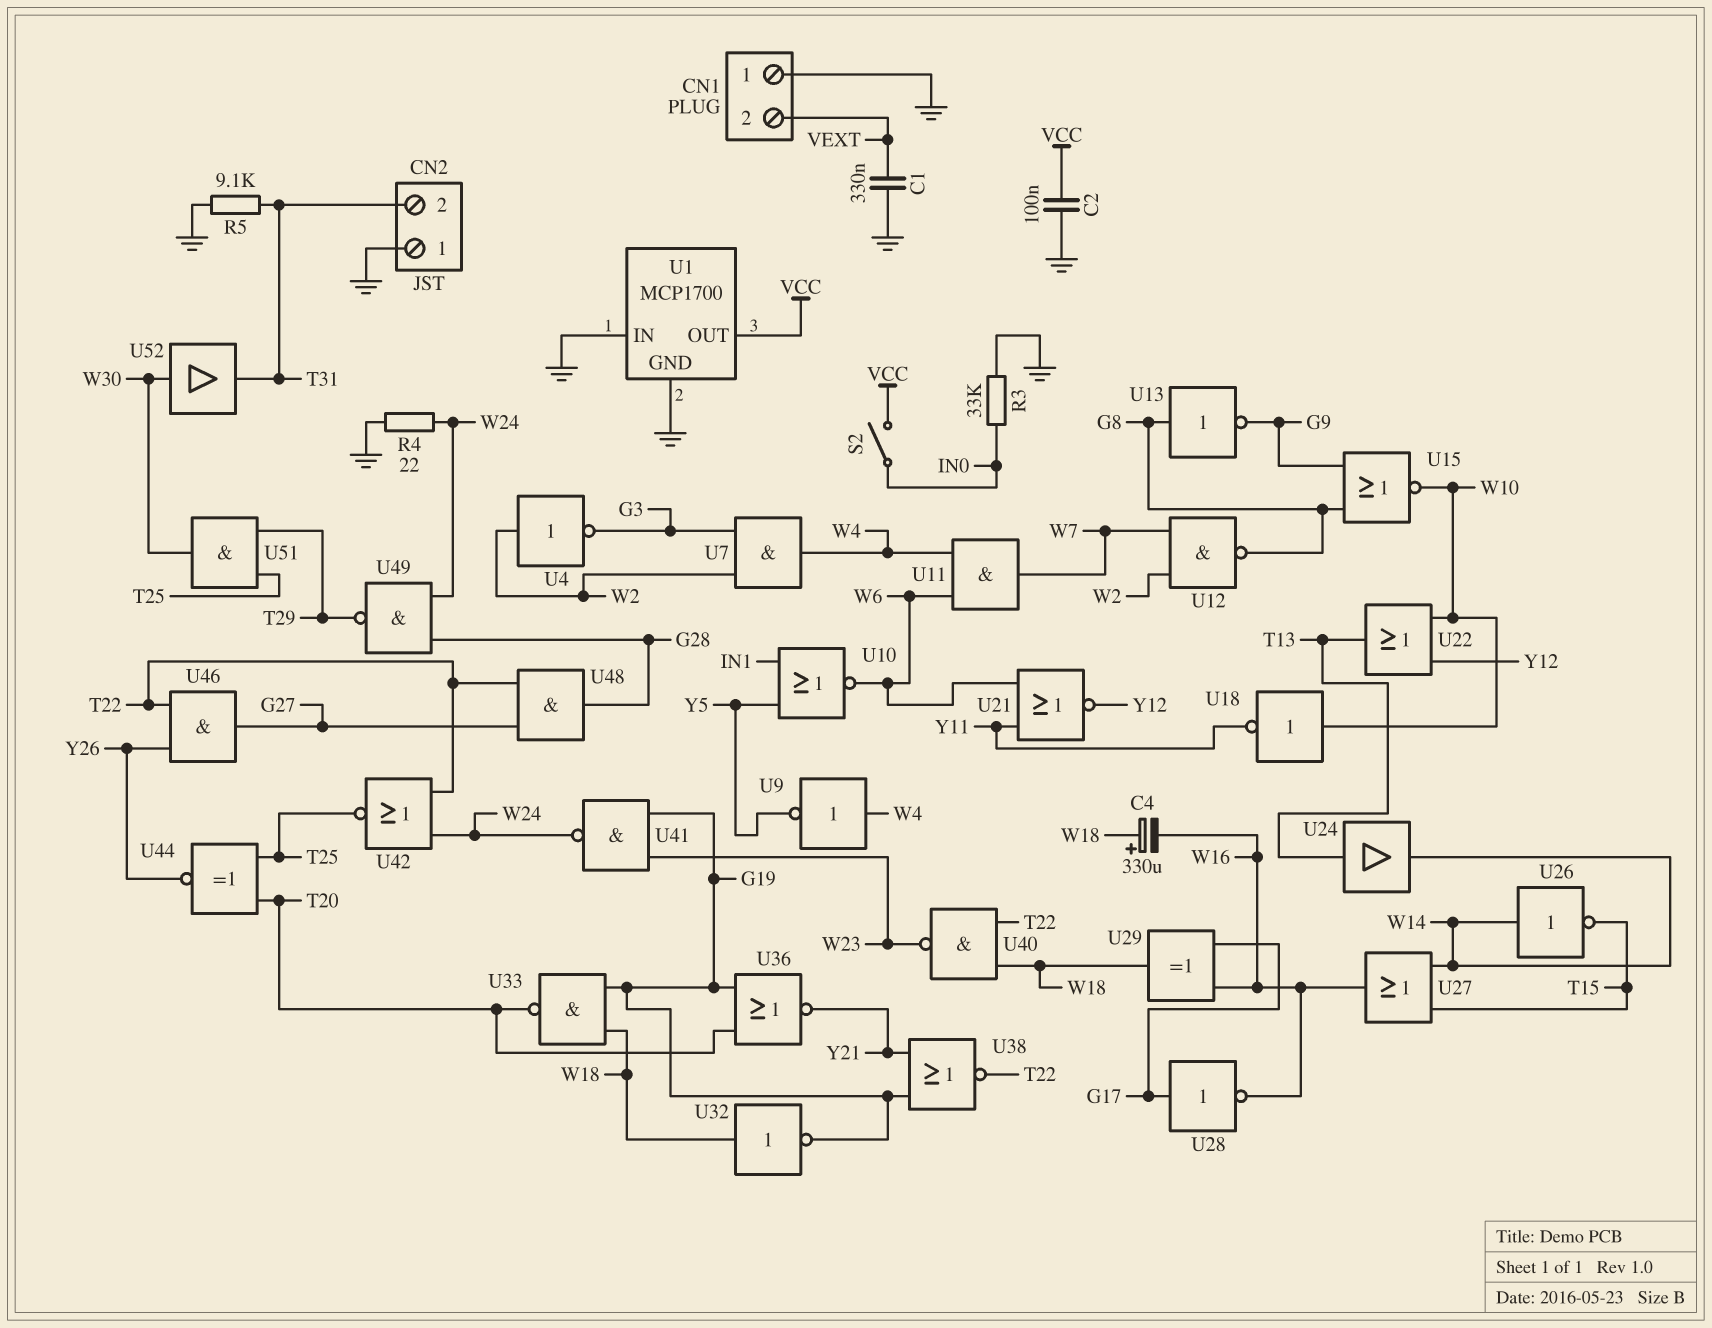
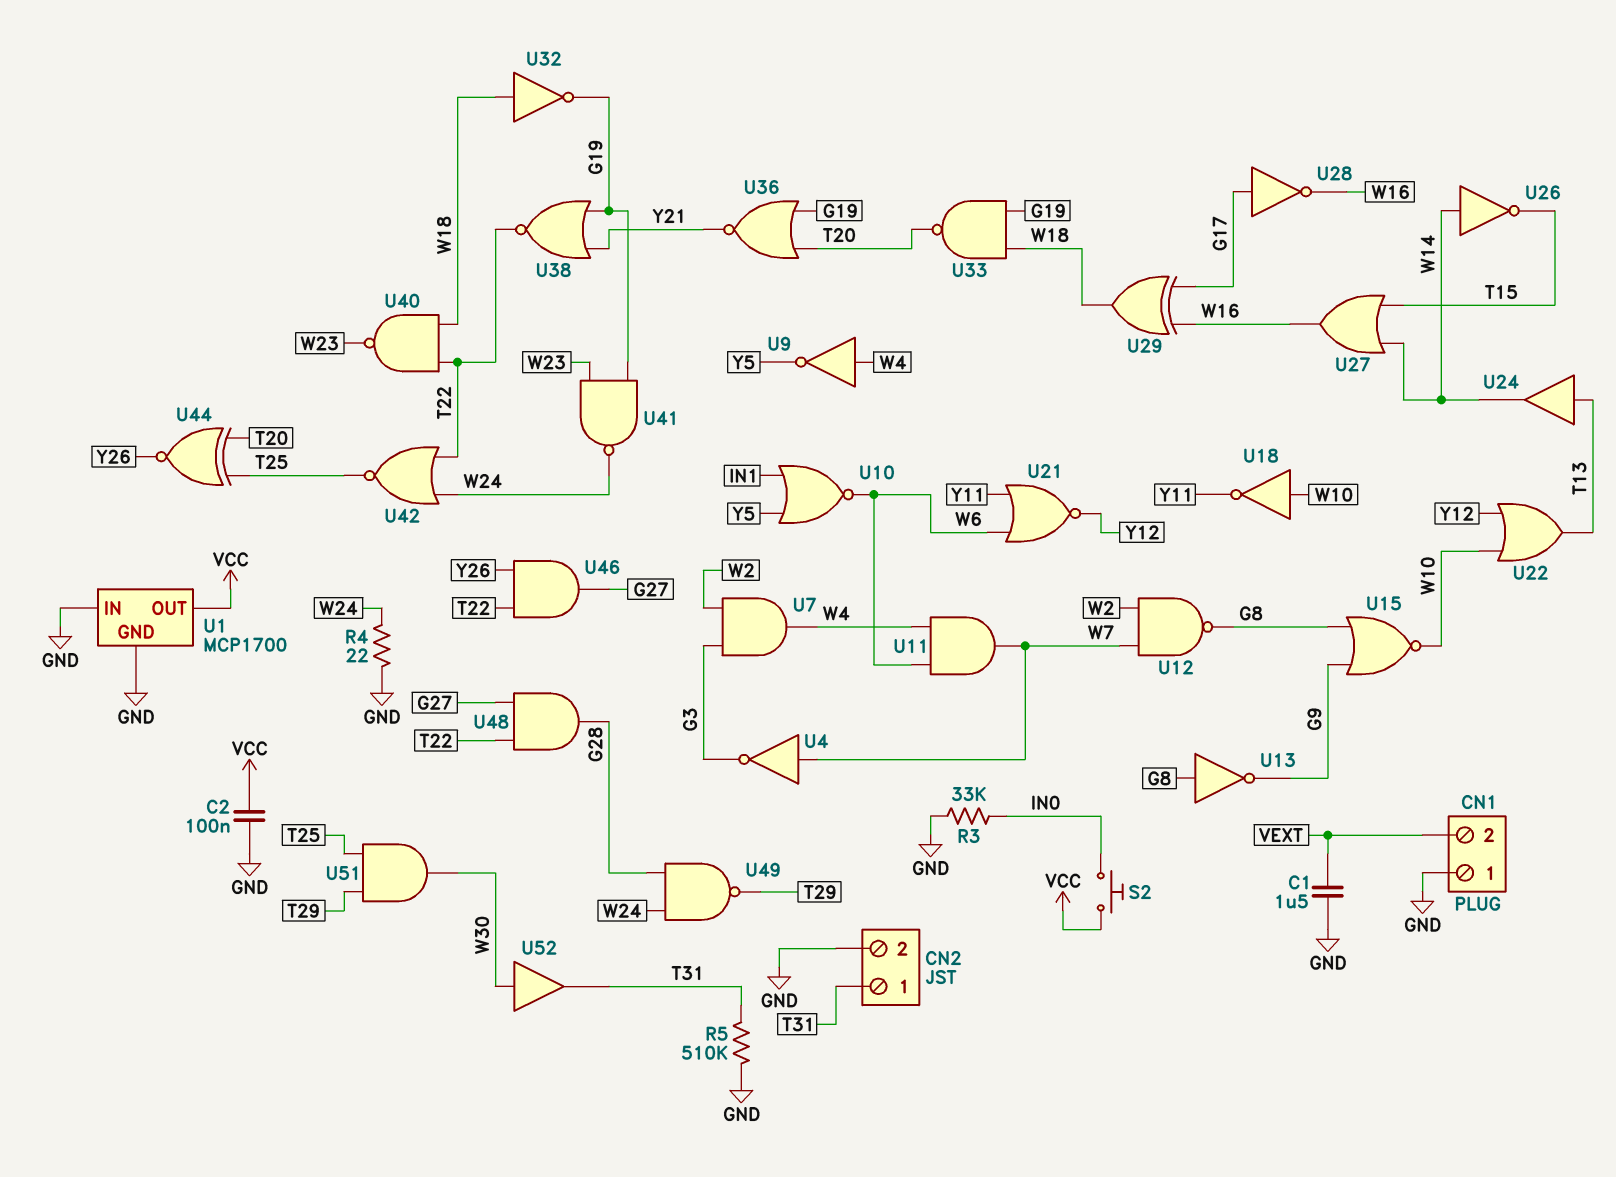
C1: 330nF (GND, VEXT) -> 1.5uF (GND, VEXT)
C4: 330uF (plus W18, minus W16) -> none
CN2 pin 1: GND -> T31
CN2 pin 2: T31 -> GND
R5: 9.1k (GND, T31) -> 510k (GND, T31)
S2: switch (IN0, VCC) -> button (IN0, VCC)
U4: NOT (in W2, out G3) -> NOT (in W7, out G3)

